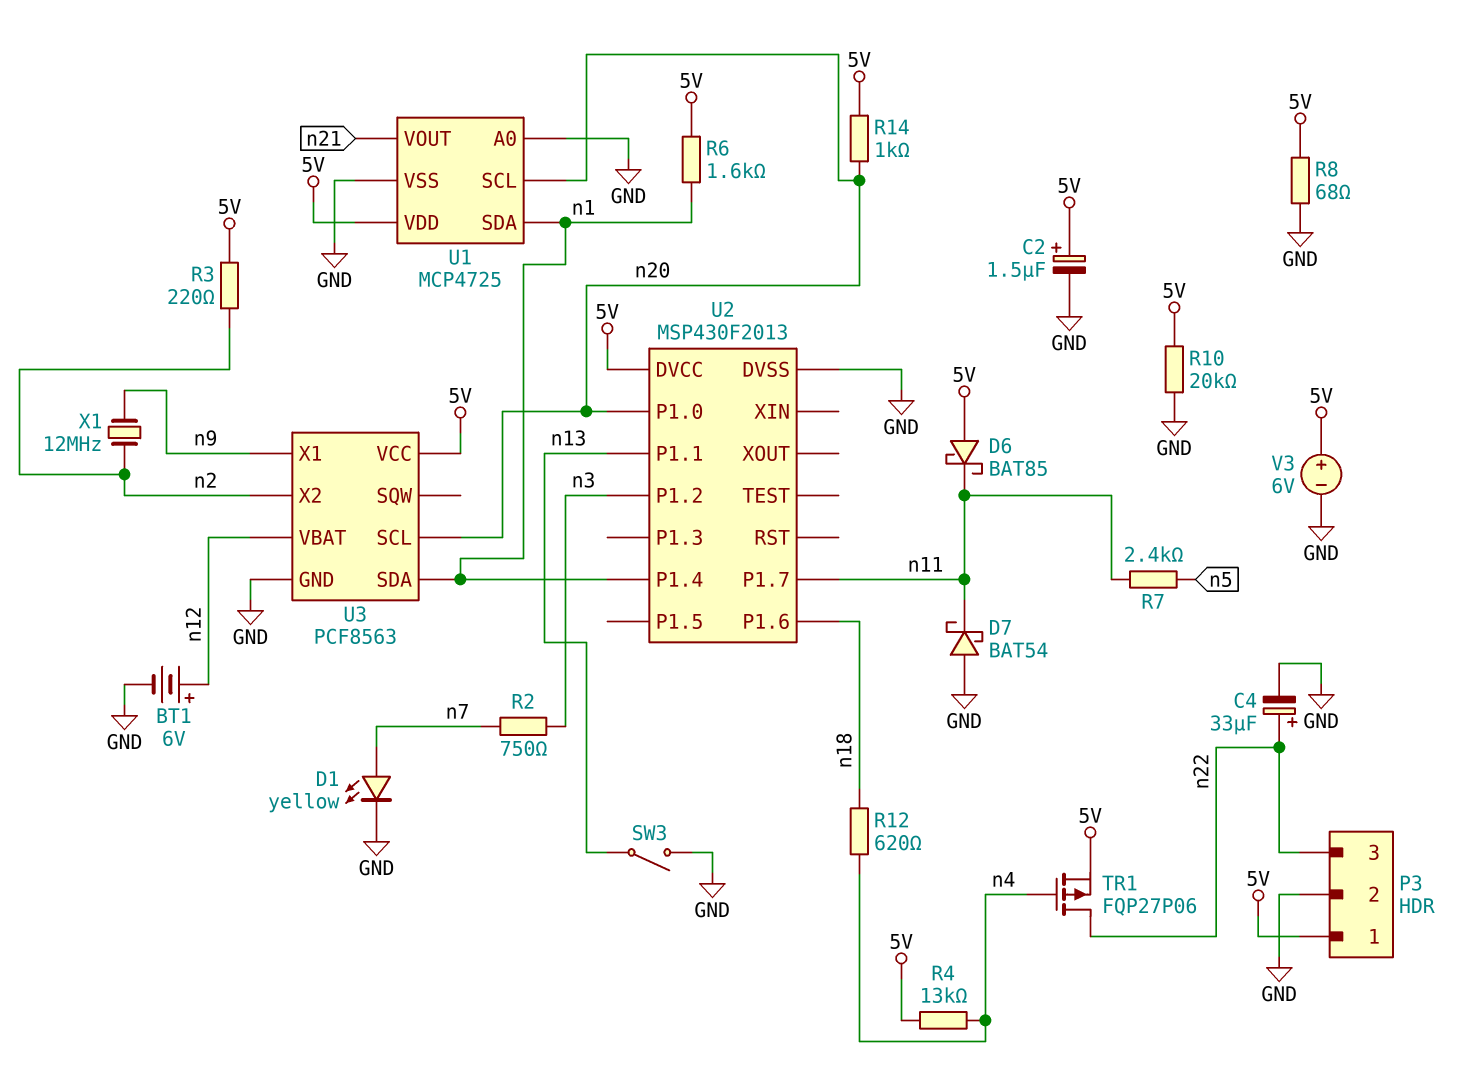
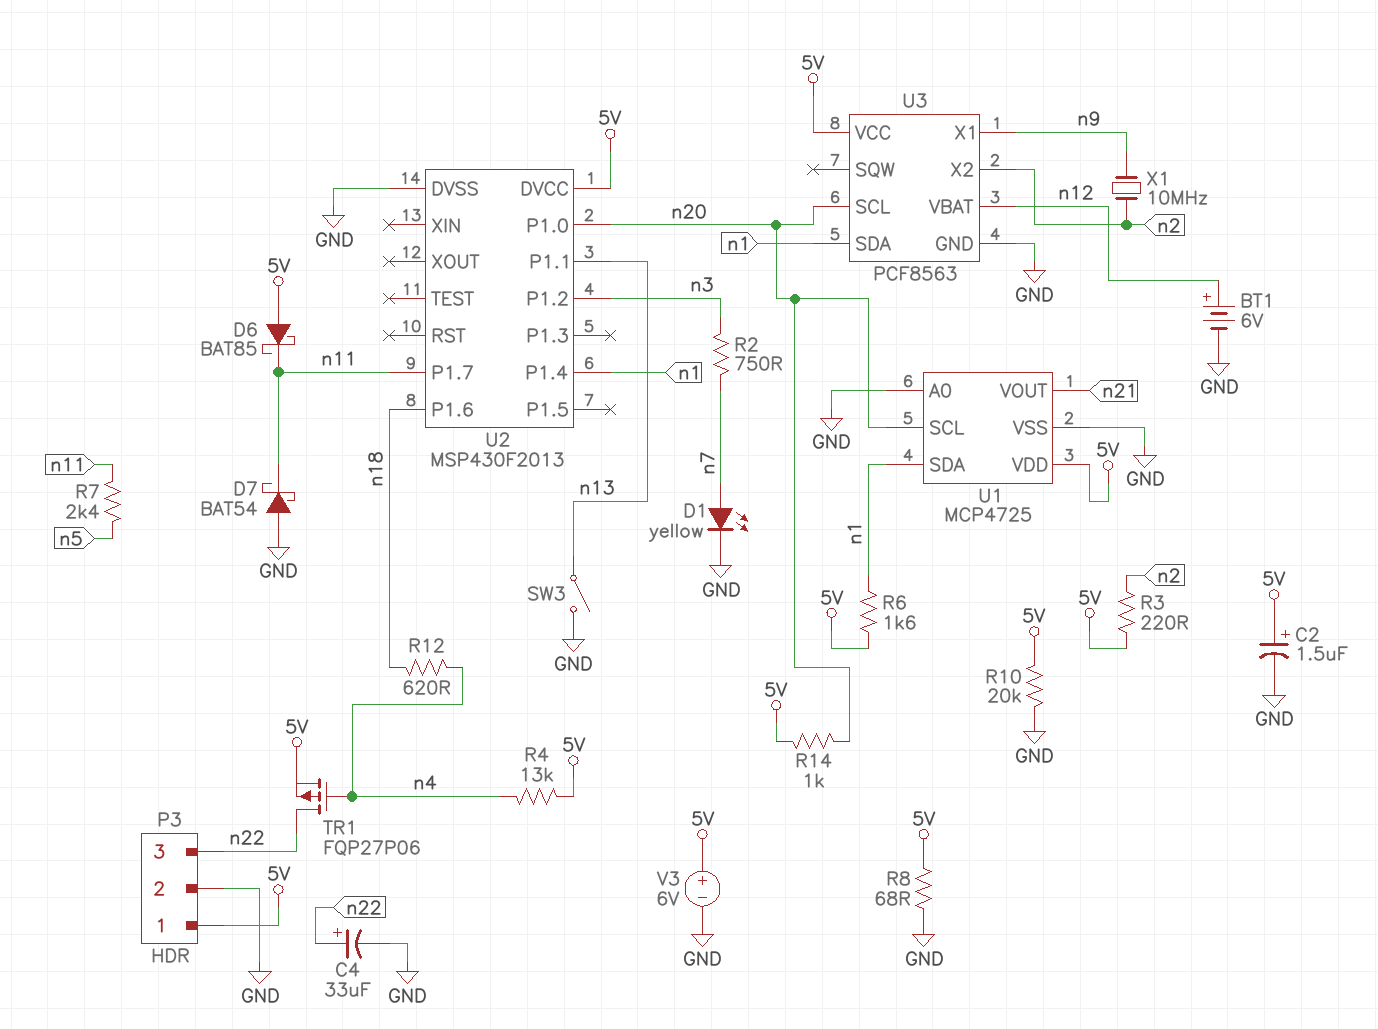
X1: 12MHz (n2, n9) -> 10MHz (n2, n9)

